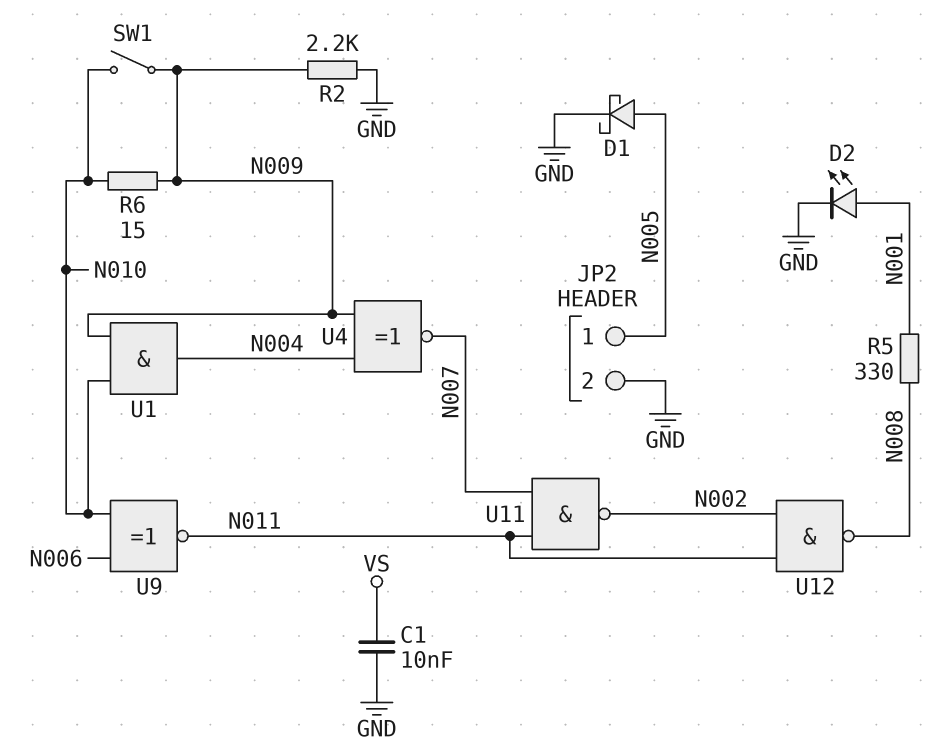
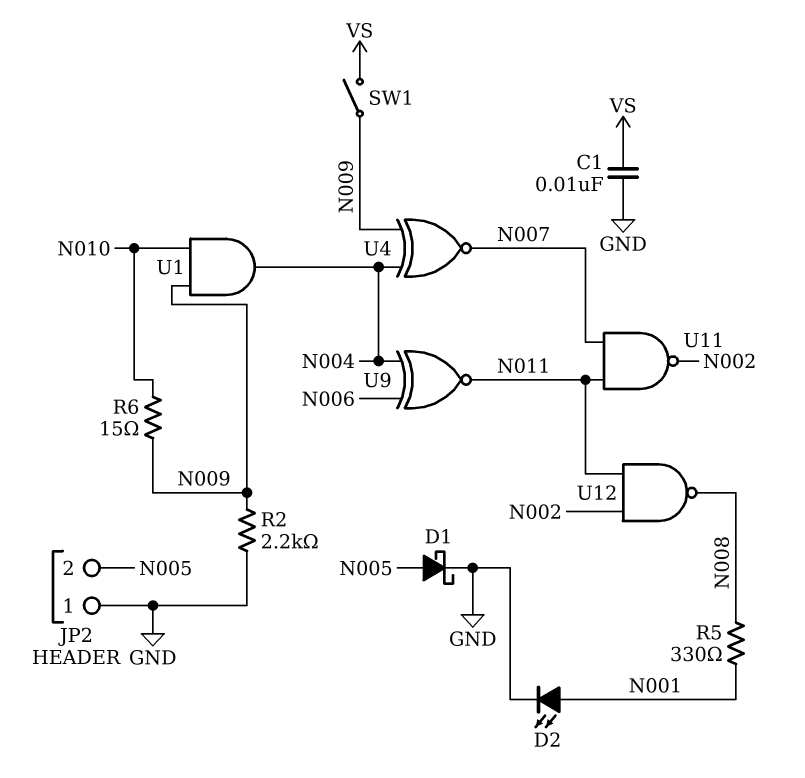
JP2 pin 1: N005 -> GND
JP2 pin 2: GND -> N005
SW1: switch (N009, N010) -> switch (N009, VS)
U9: XNOR (in N006, in N010, out N011) -> XNOR (in N004, in N006, out N011)

